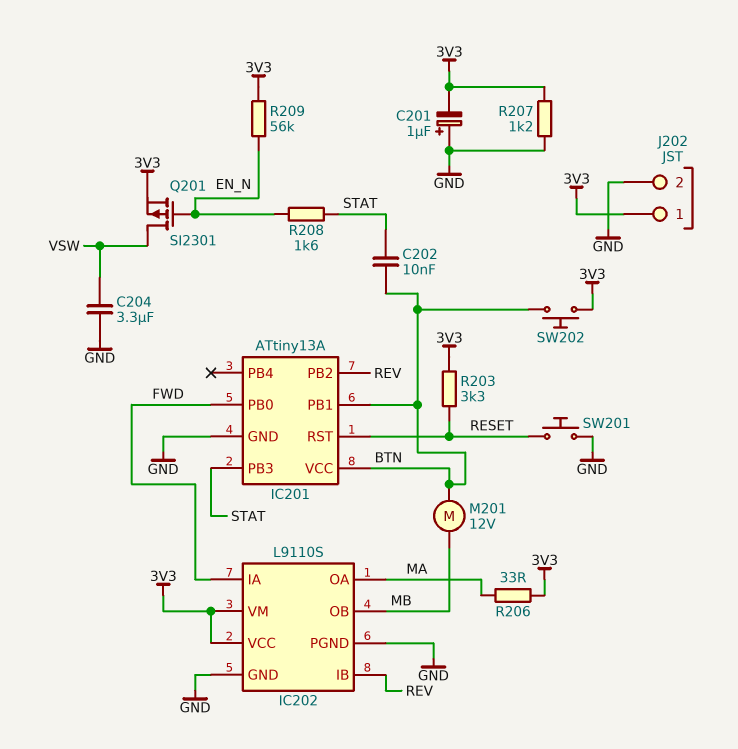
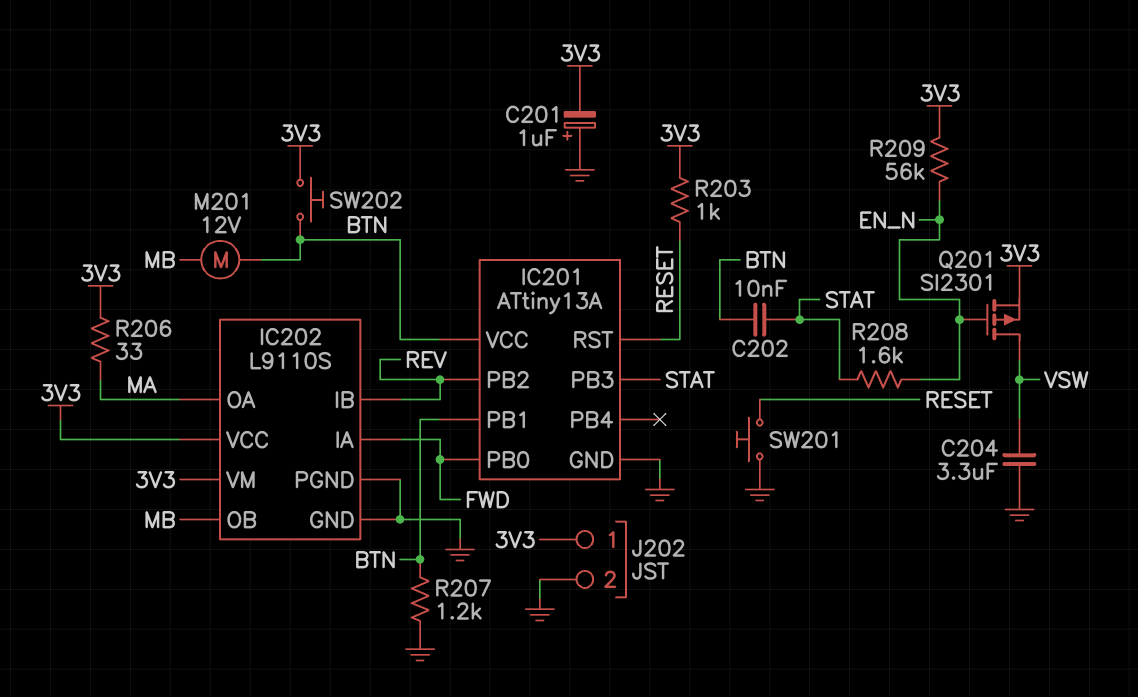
R203: 3.3k (3V3, RESET) -> 1k (3V3, RESET)
R207: 1.2k (3V3, GND) -> 1.2k (BTN, GND)

